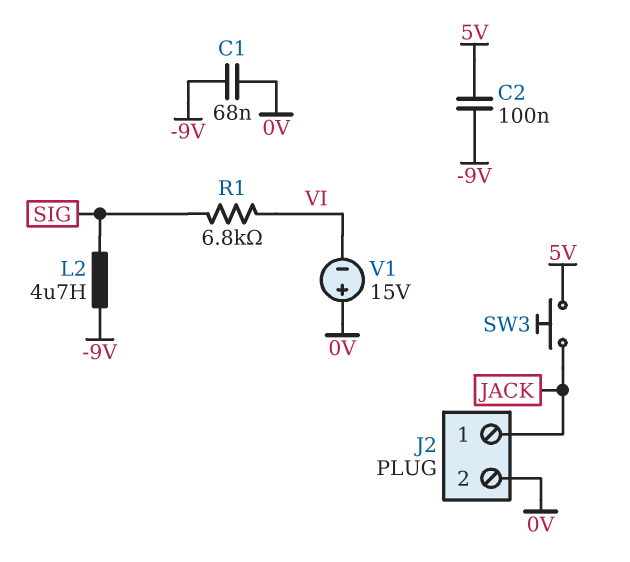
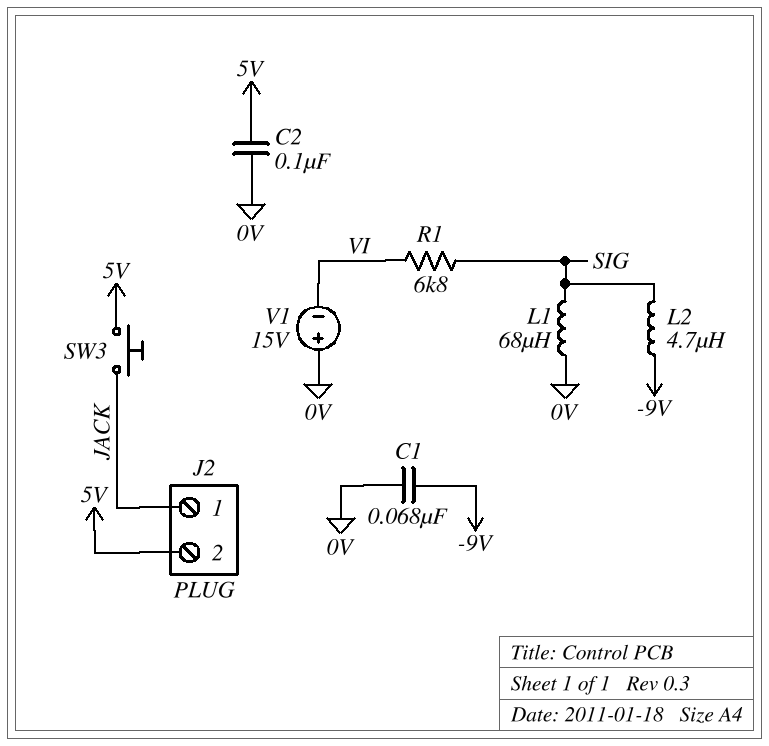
C2: 100nF (-9V, 5V) -> 100nF (0V, 5V)
J2 pin 2: 0V -> 5V
L1: none -> 68uH (0V, SIG)

